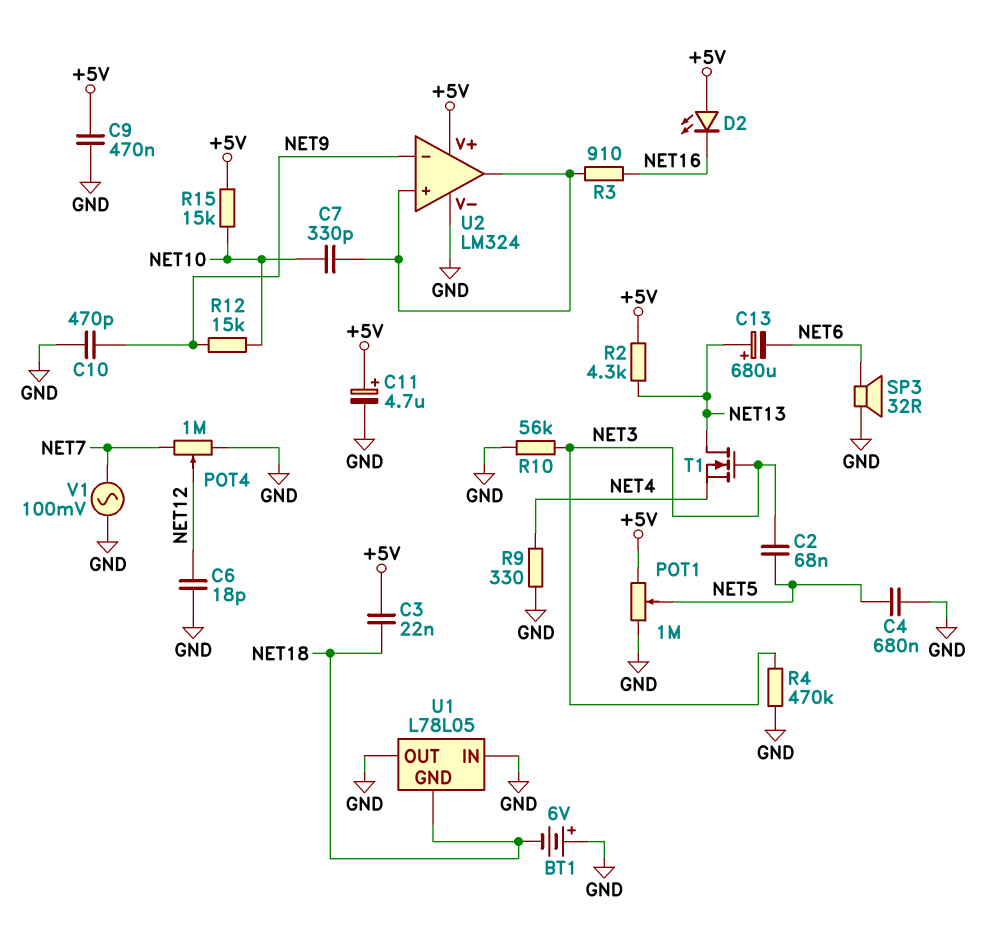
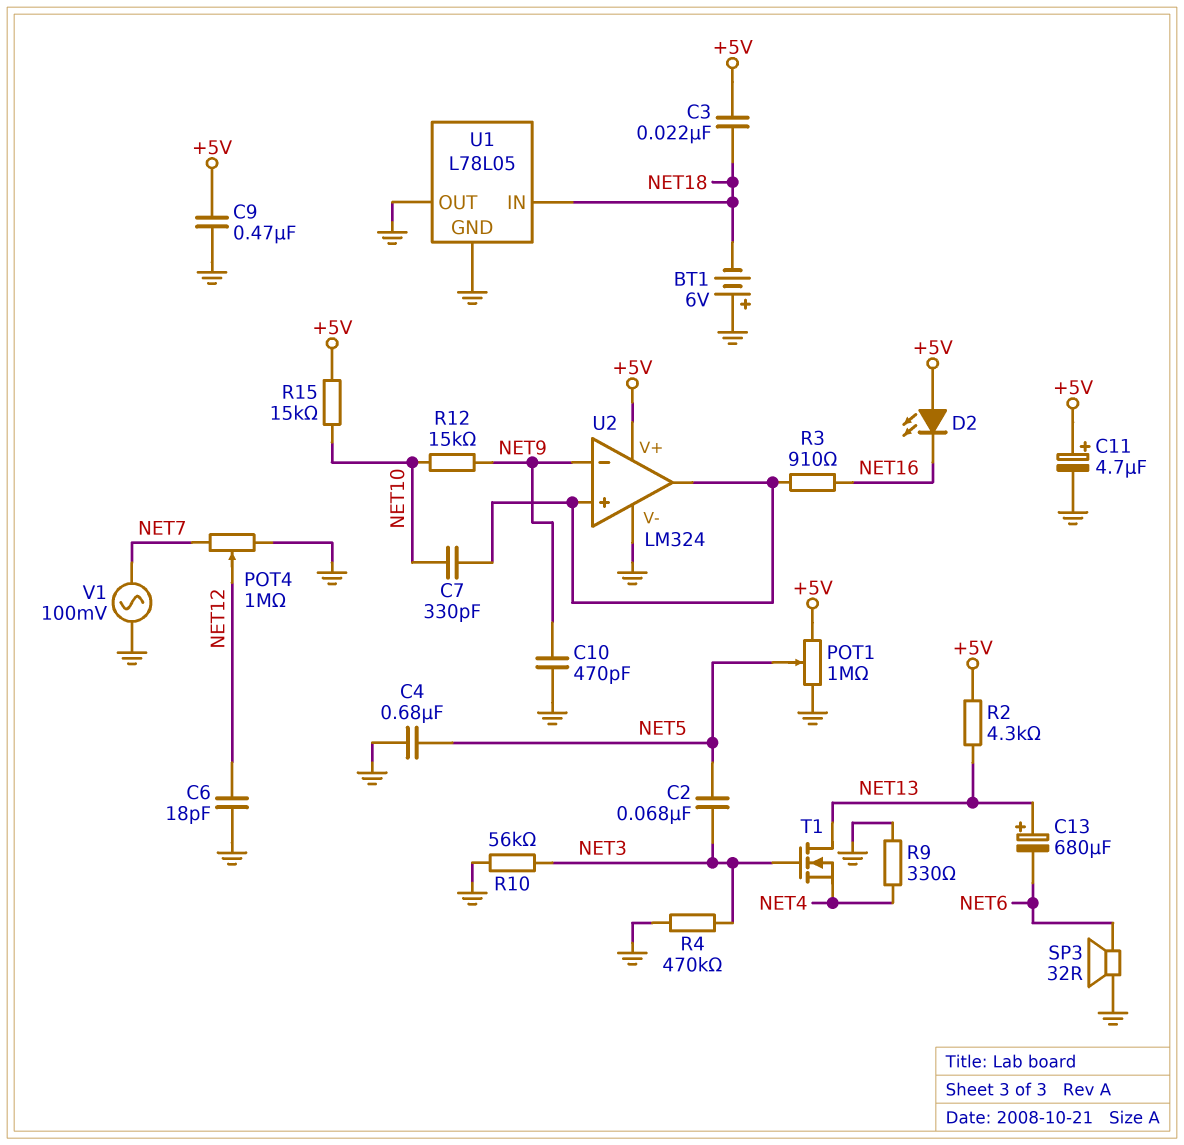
U1 pin GND: NET18 -> GND
U1 pin IN: GND -> NET18

